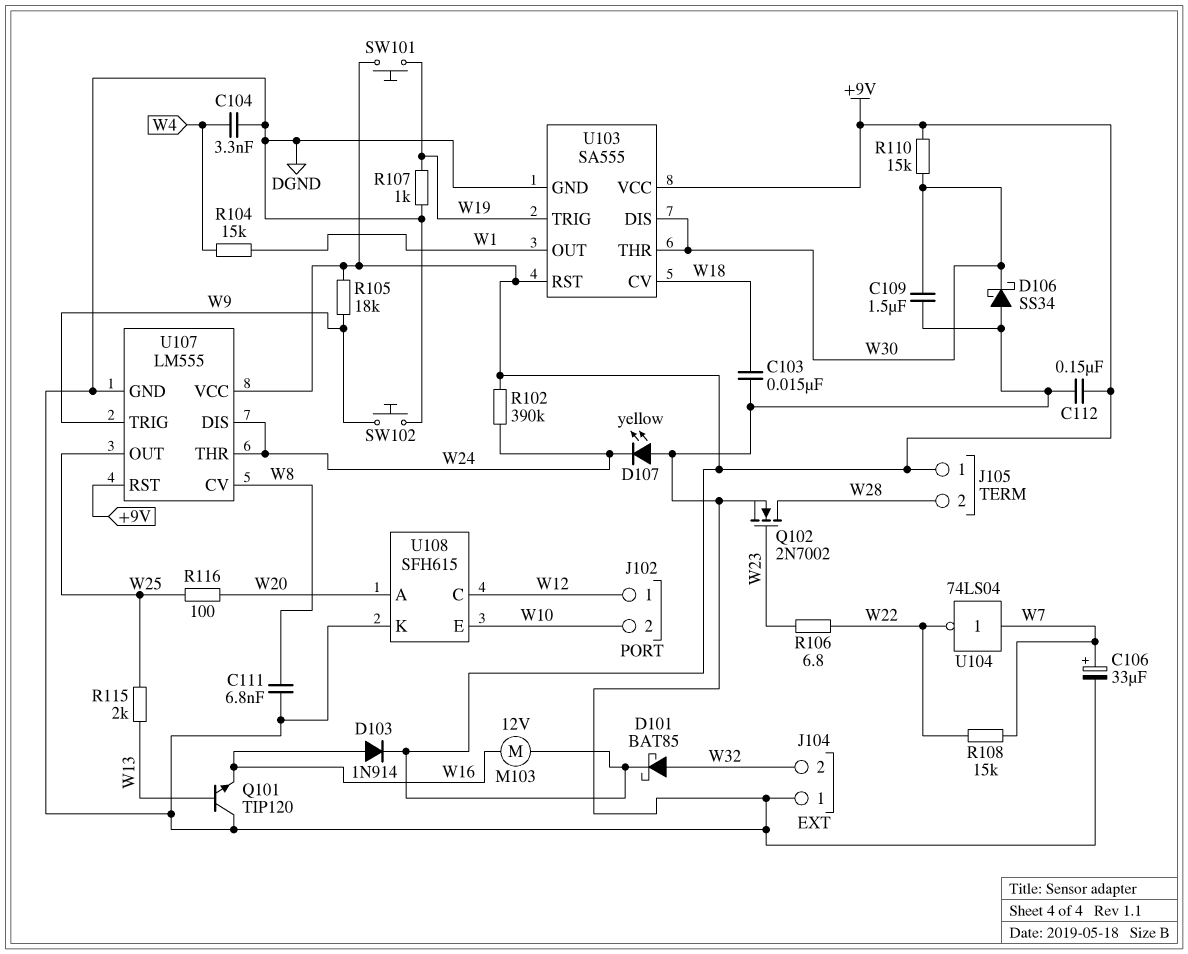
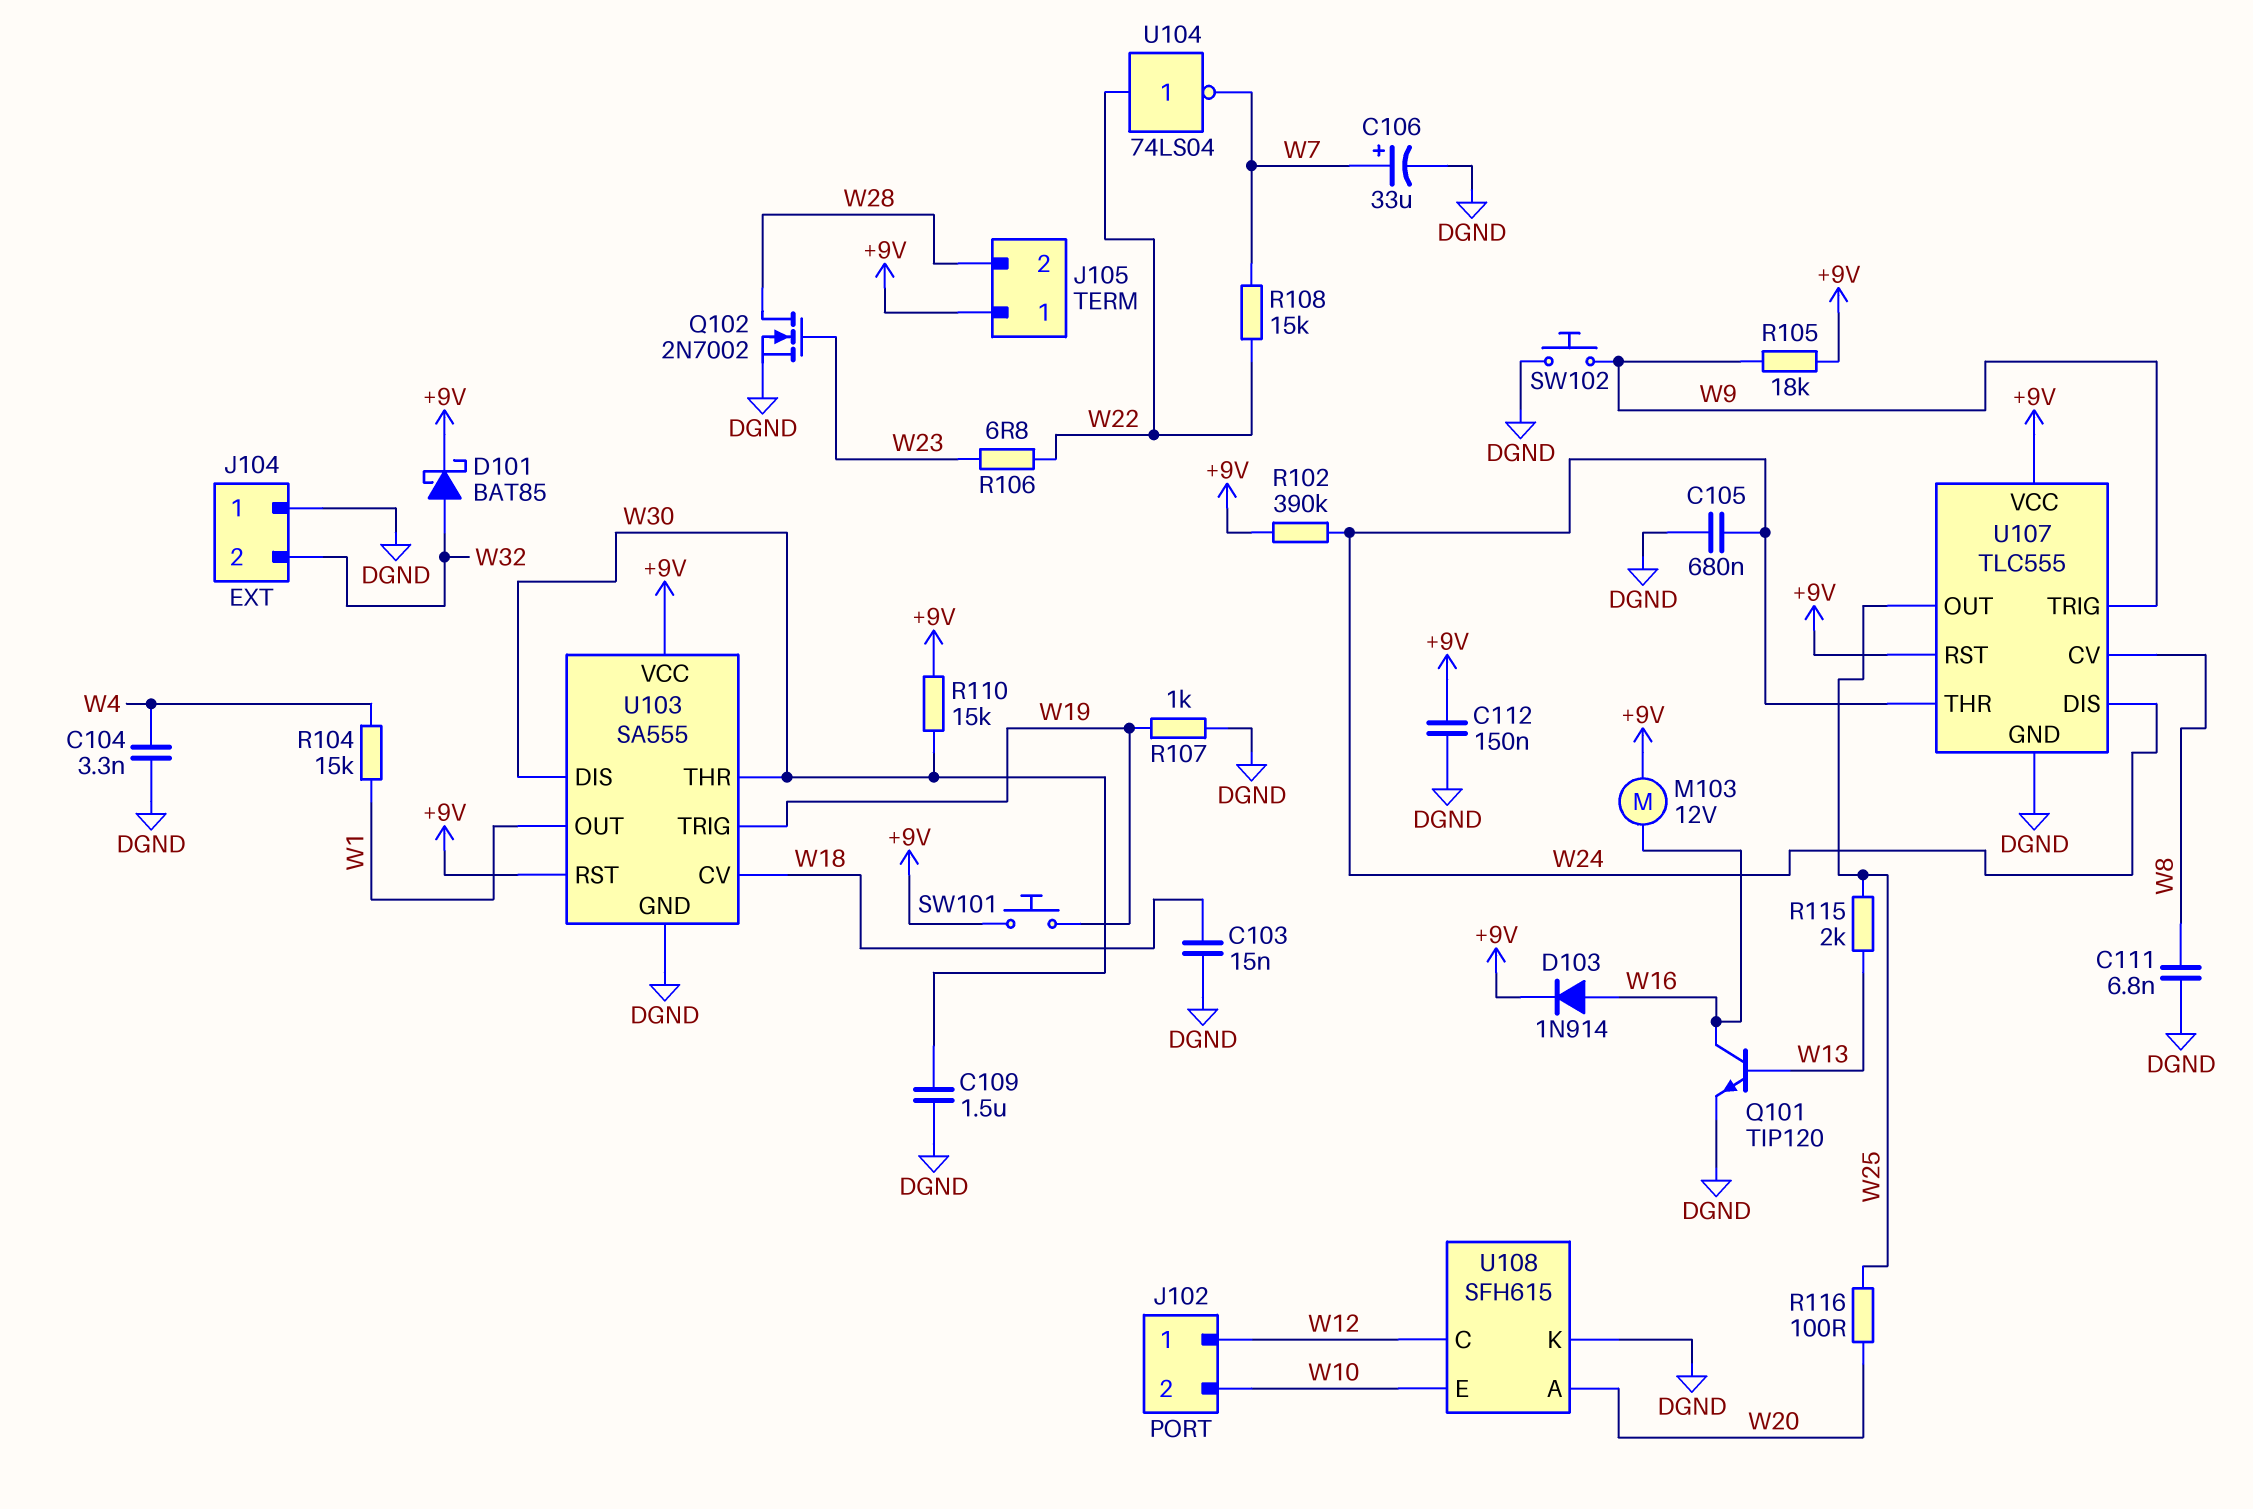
C105: none -> 680nF (DGND, W24)
D106: schottky SS34 (A DGND, K W30) -> none
D107: LED yellow (A DGND, K W24) -> none
Q101: NPN TIP120 (B W13, C DGND, E W16) -> NPN TIP120 (B W13, C W16, E DGND)
U104: NOT 74LS04 (in W7, out W22) -> NOT 74LS04 (in W22, out W7)
U107: LM555 -> TLC555

